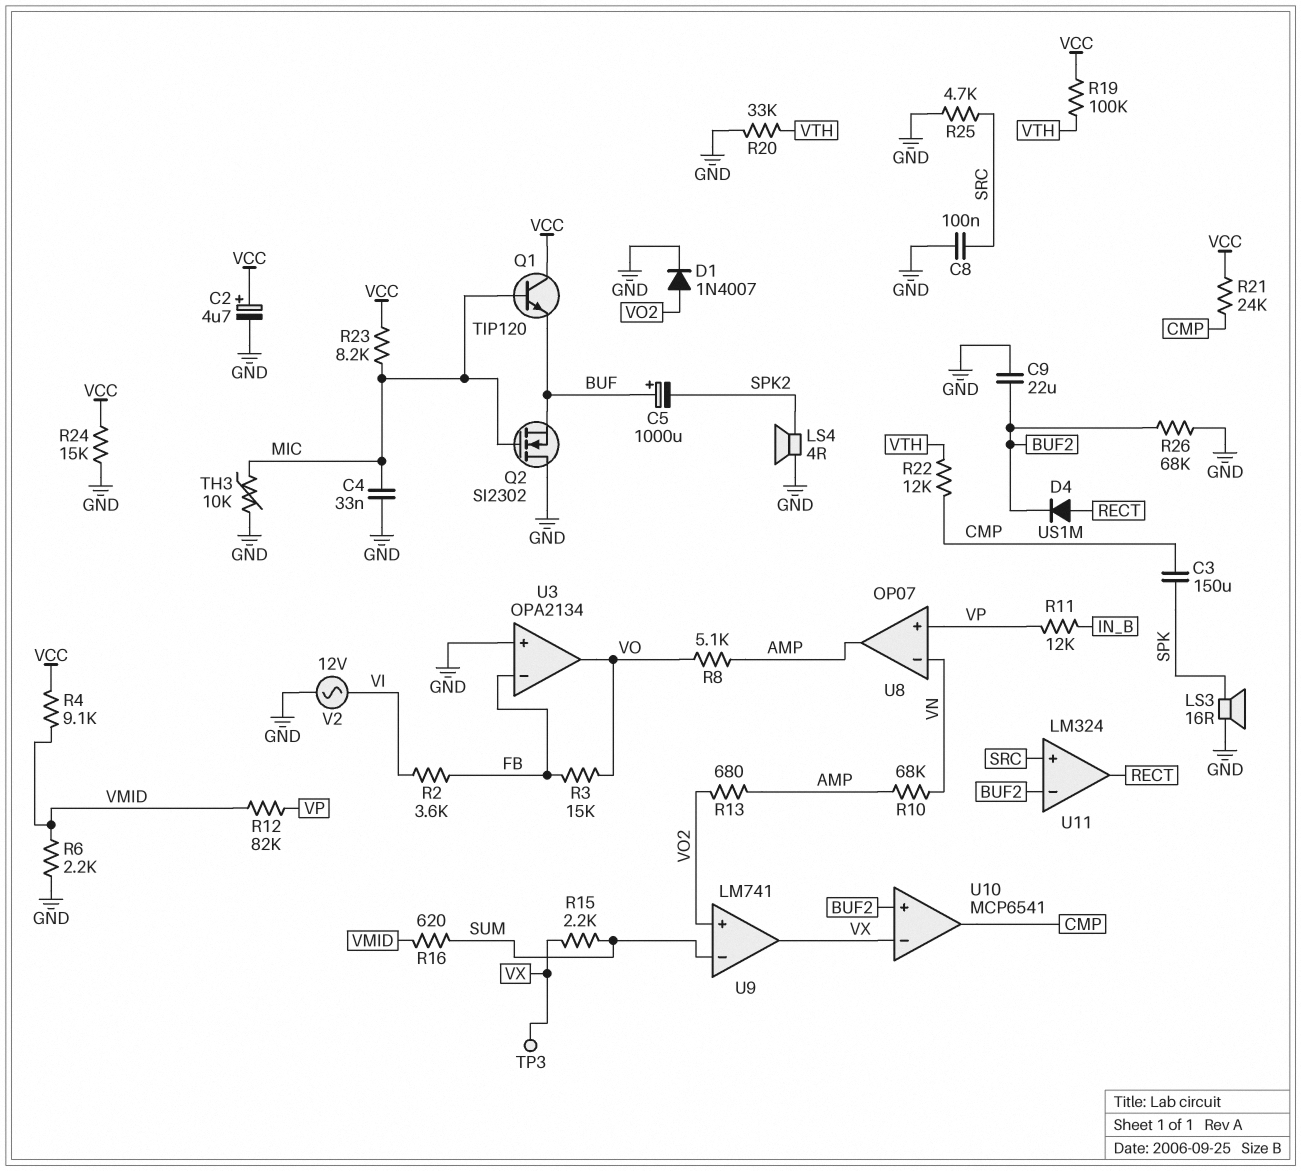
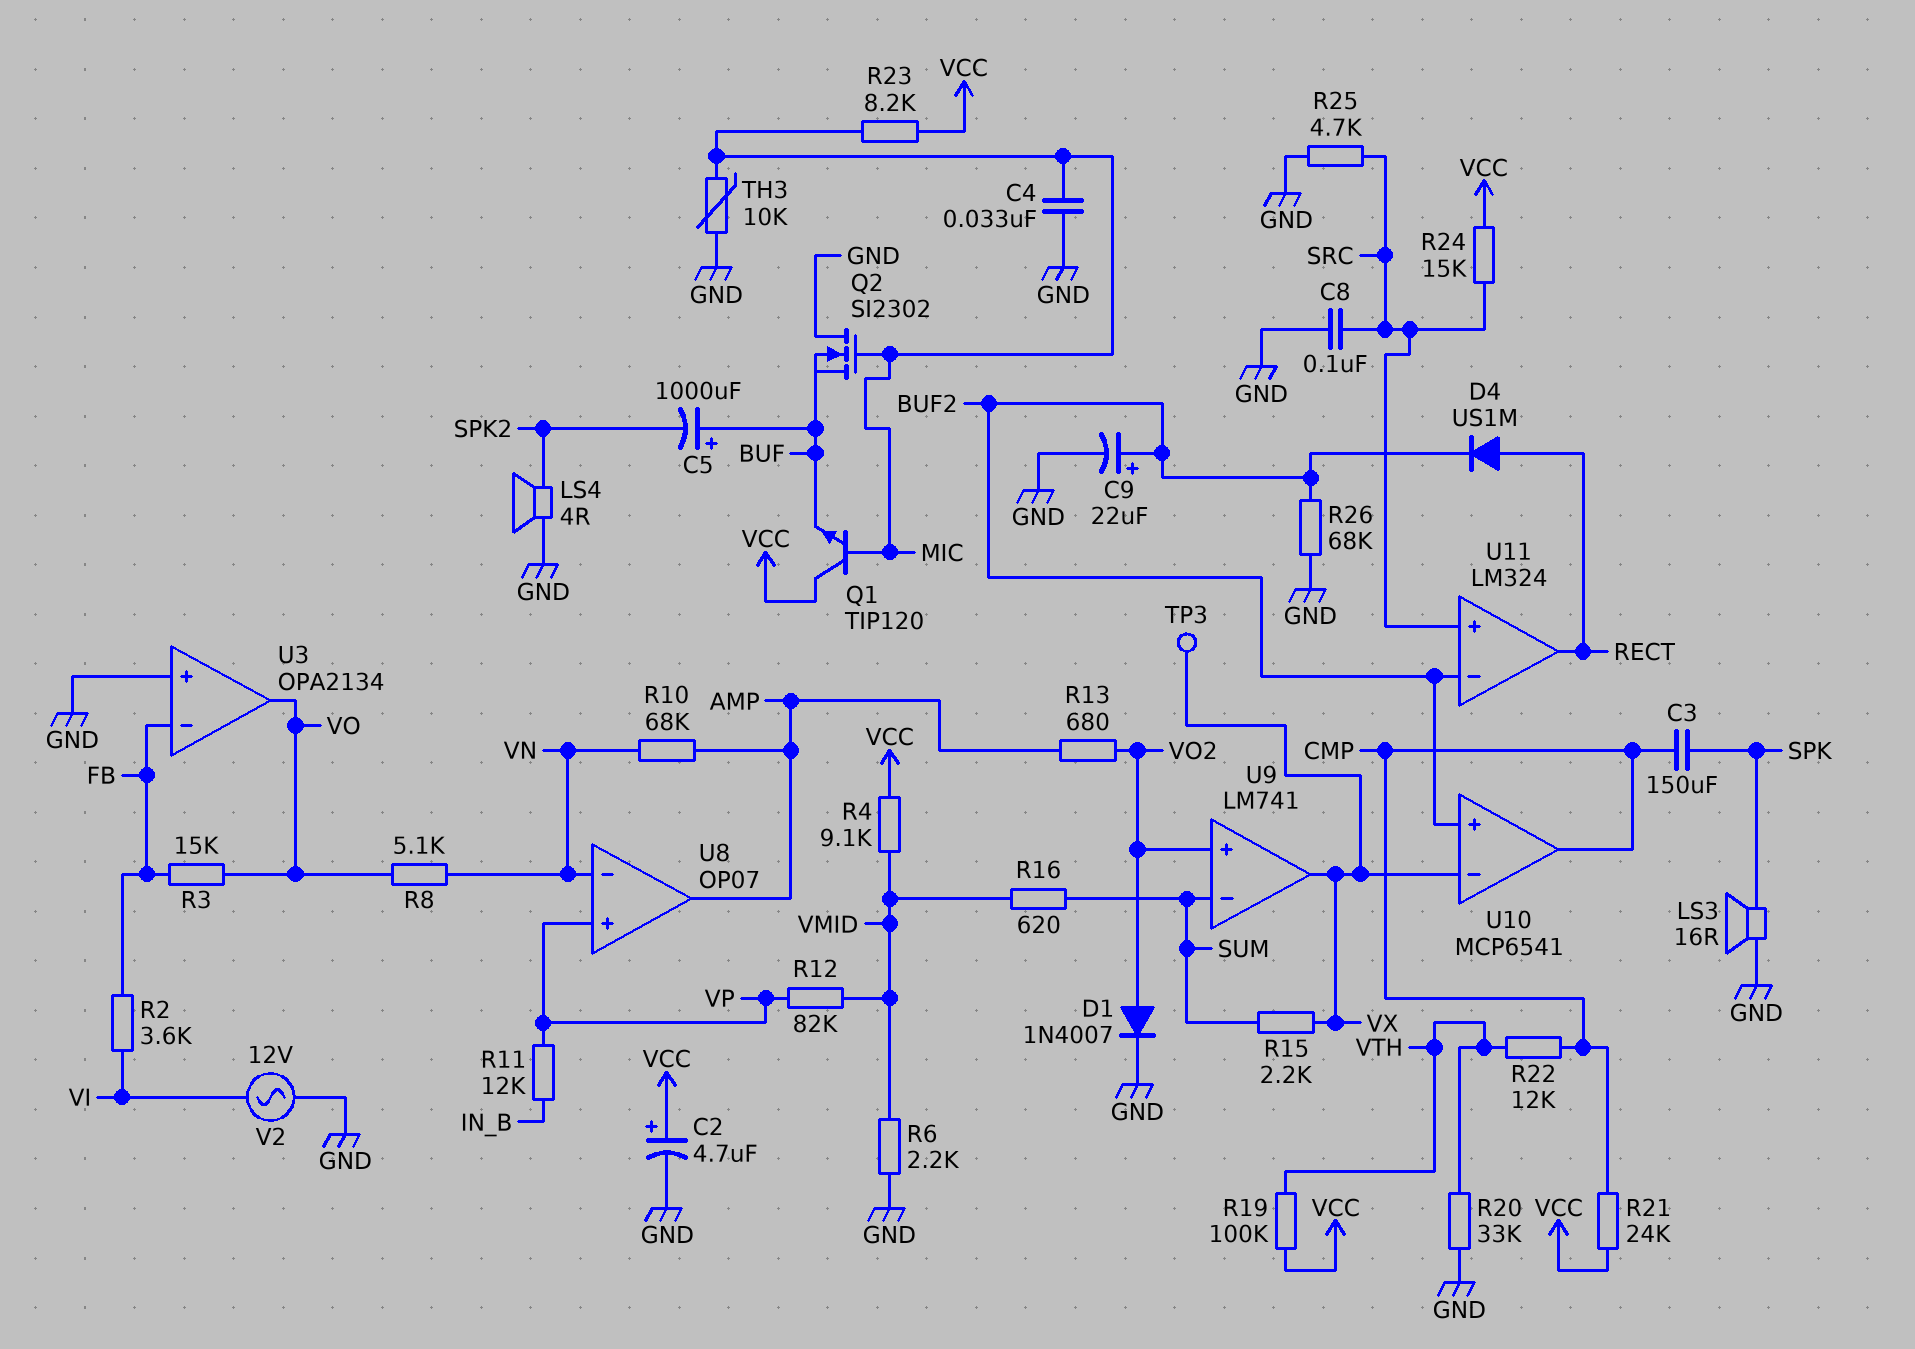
C9: 22uF (BUF2, GND) -> 22uF (plus BUF2, minus GND)
R8: 5.1k (AMP, VO) -> 5.1k (VN, VO)
R24: 15k (GND, VCC) -> 15k (SRC, VCC)

